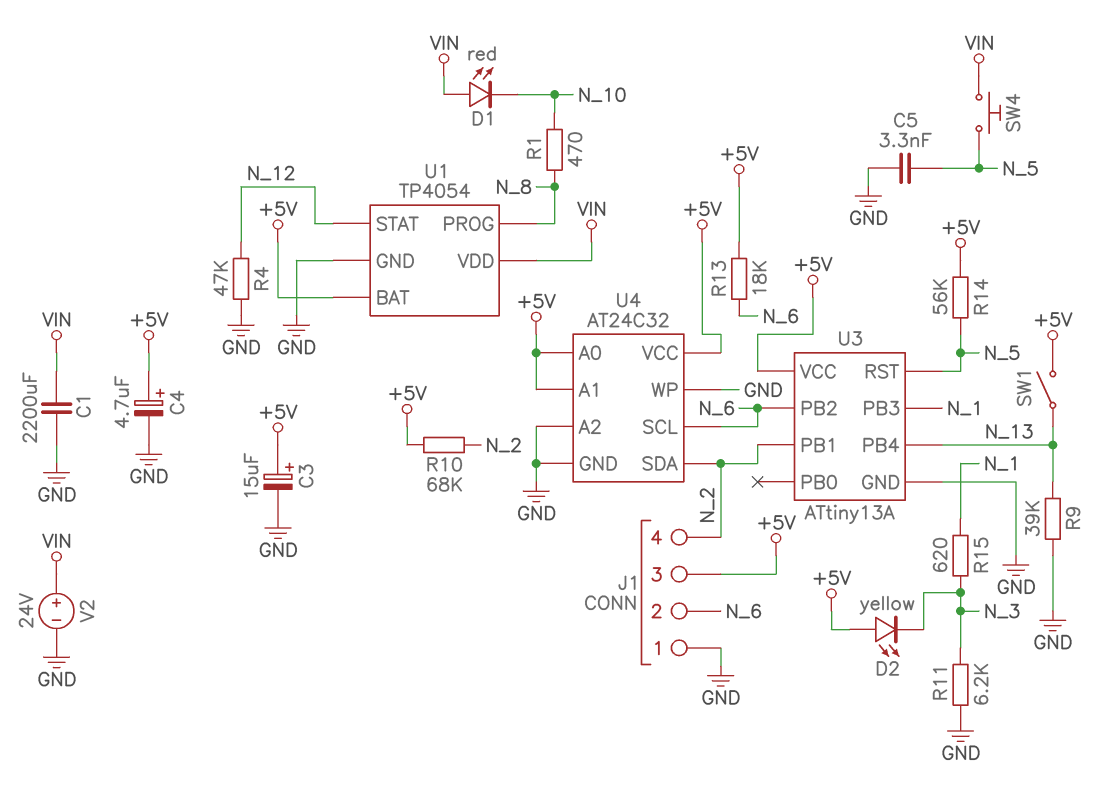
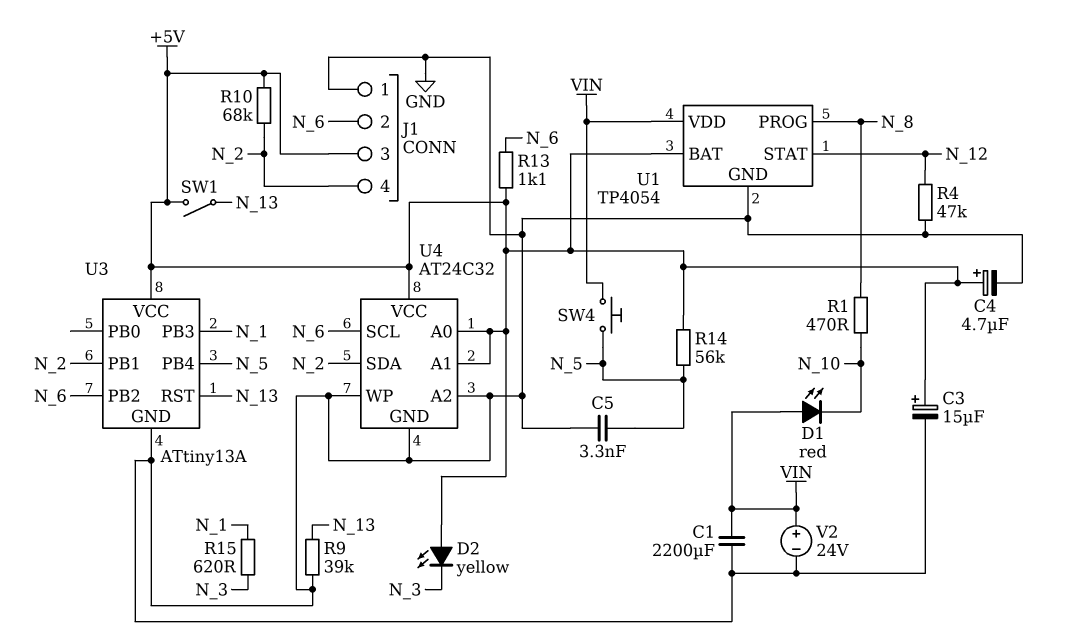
R11: 6.2k (GND, N_3) -> none
R13: 18k (+5V, N_6) -> 1.1k (+5V, N_6)
U3 pin PB4: N_13 -> N_5
U3 pin RST: N_5 -> N_13

